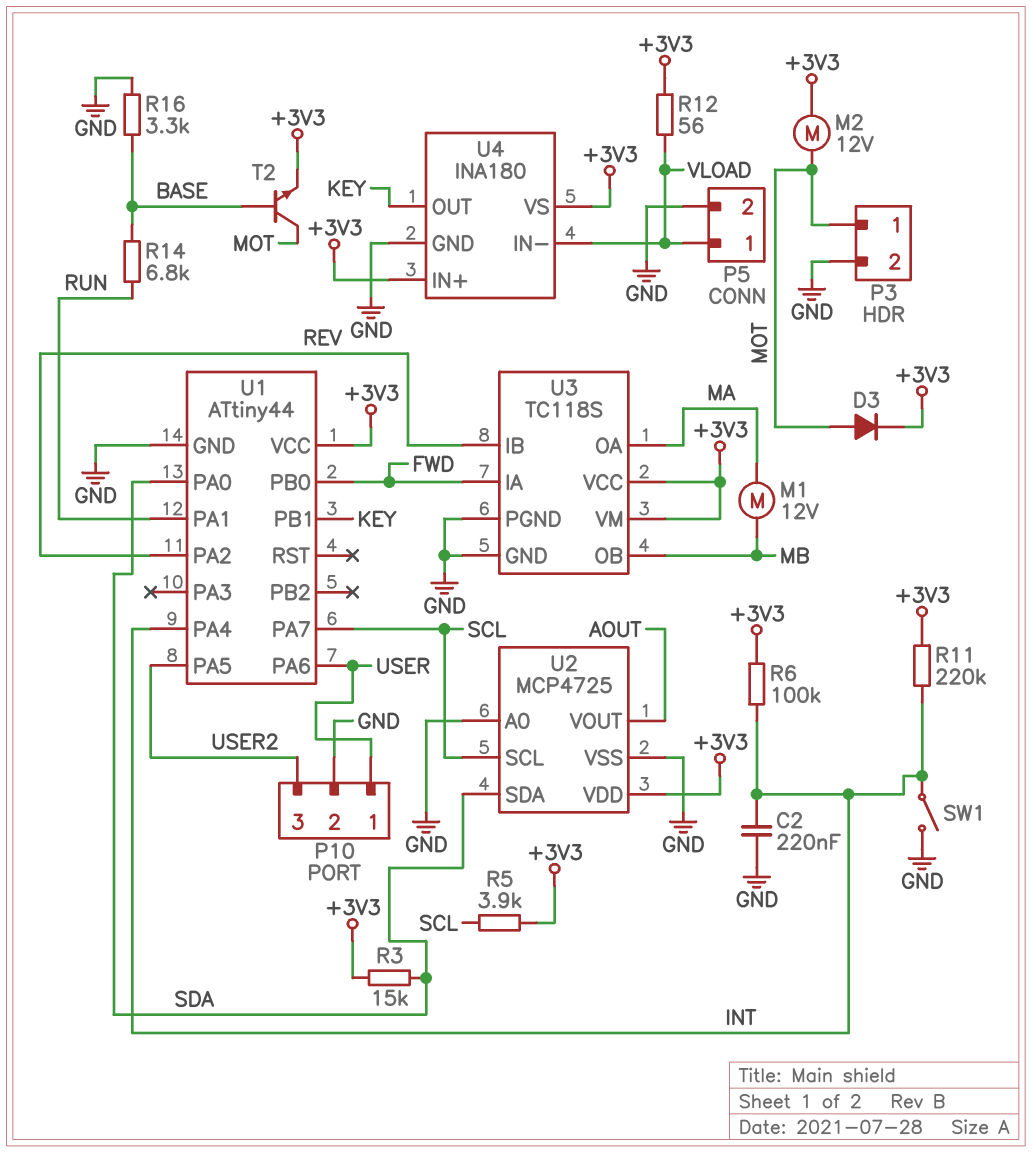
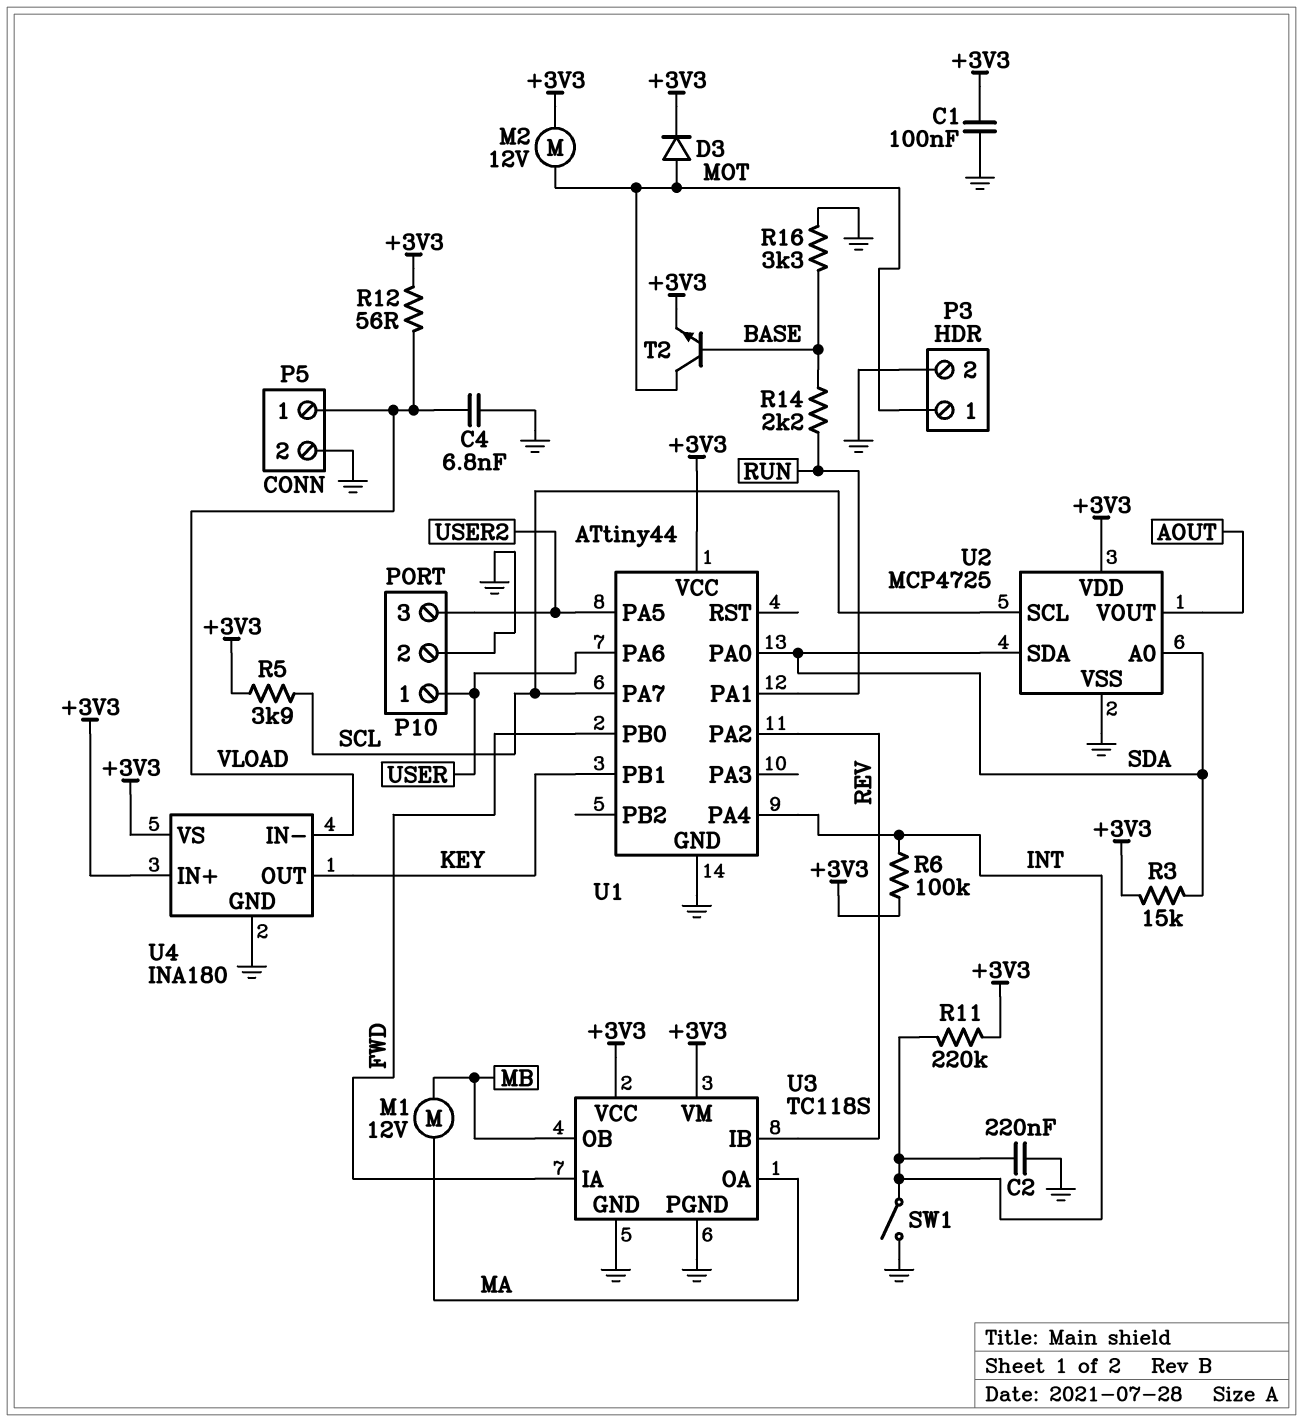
C1: none -> 100nF (+3V3, GND)
C4: none -> 6.8nF (GND, VLOAD)
R14: 6.8k (BASE, RUN) -> 2.2k (BASE, RUN)
U2 pin A0: GND -> SDA

